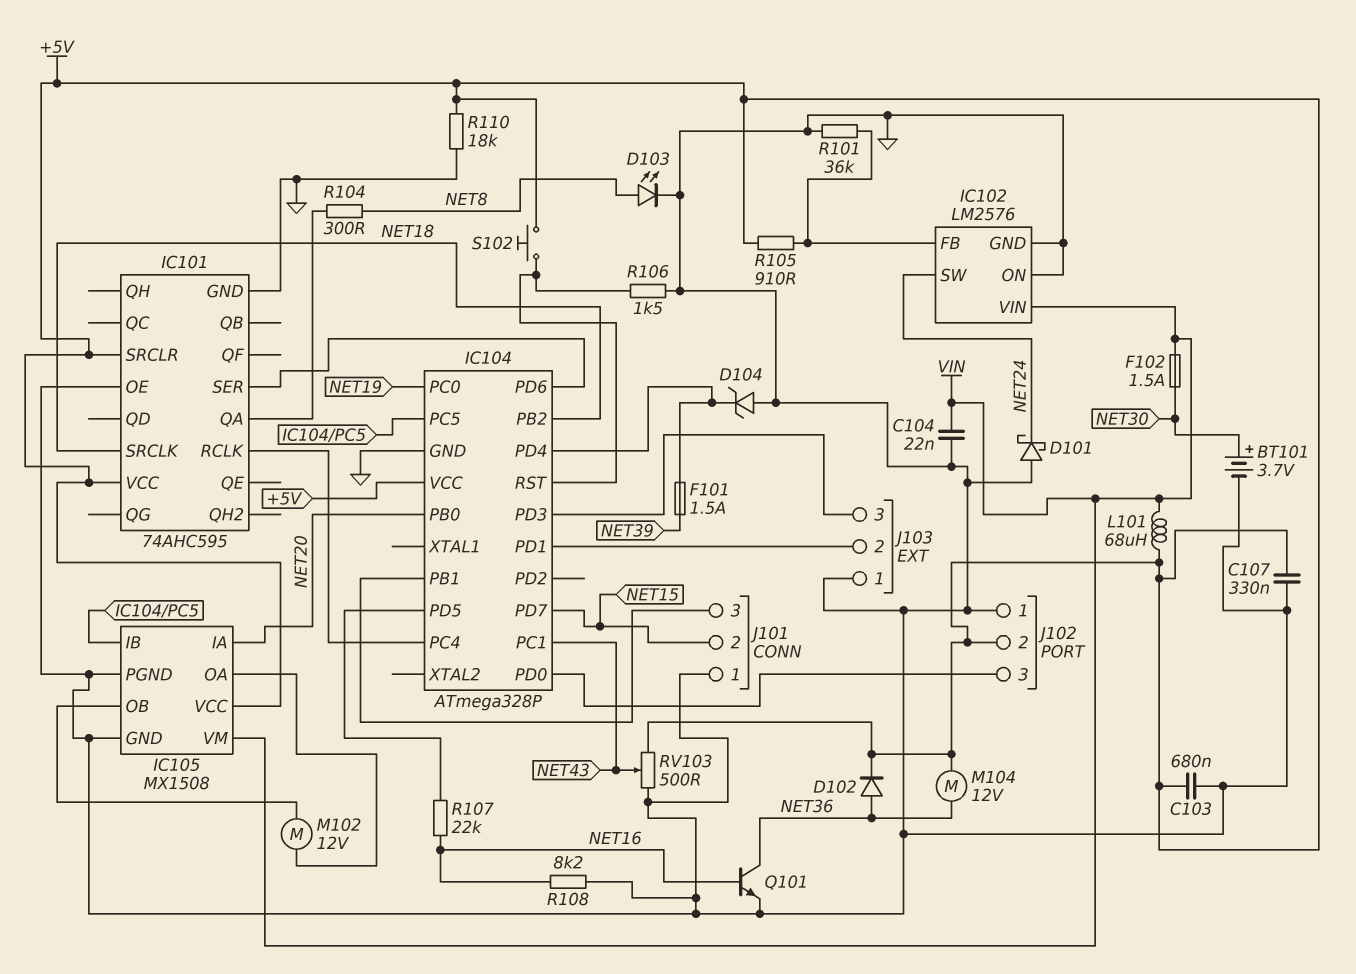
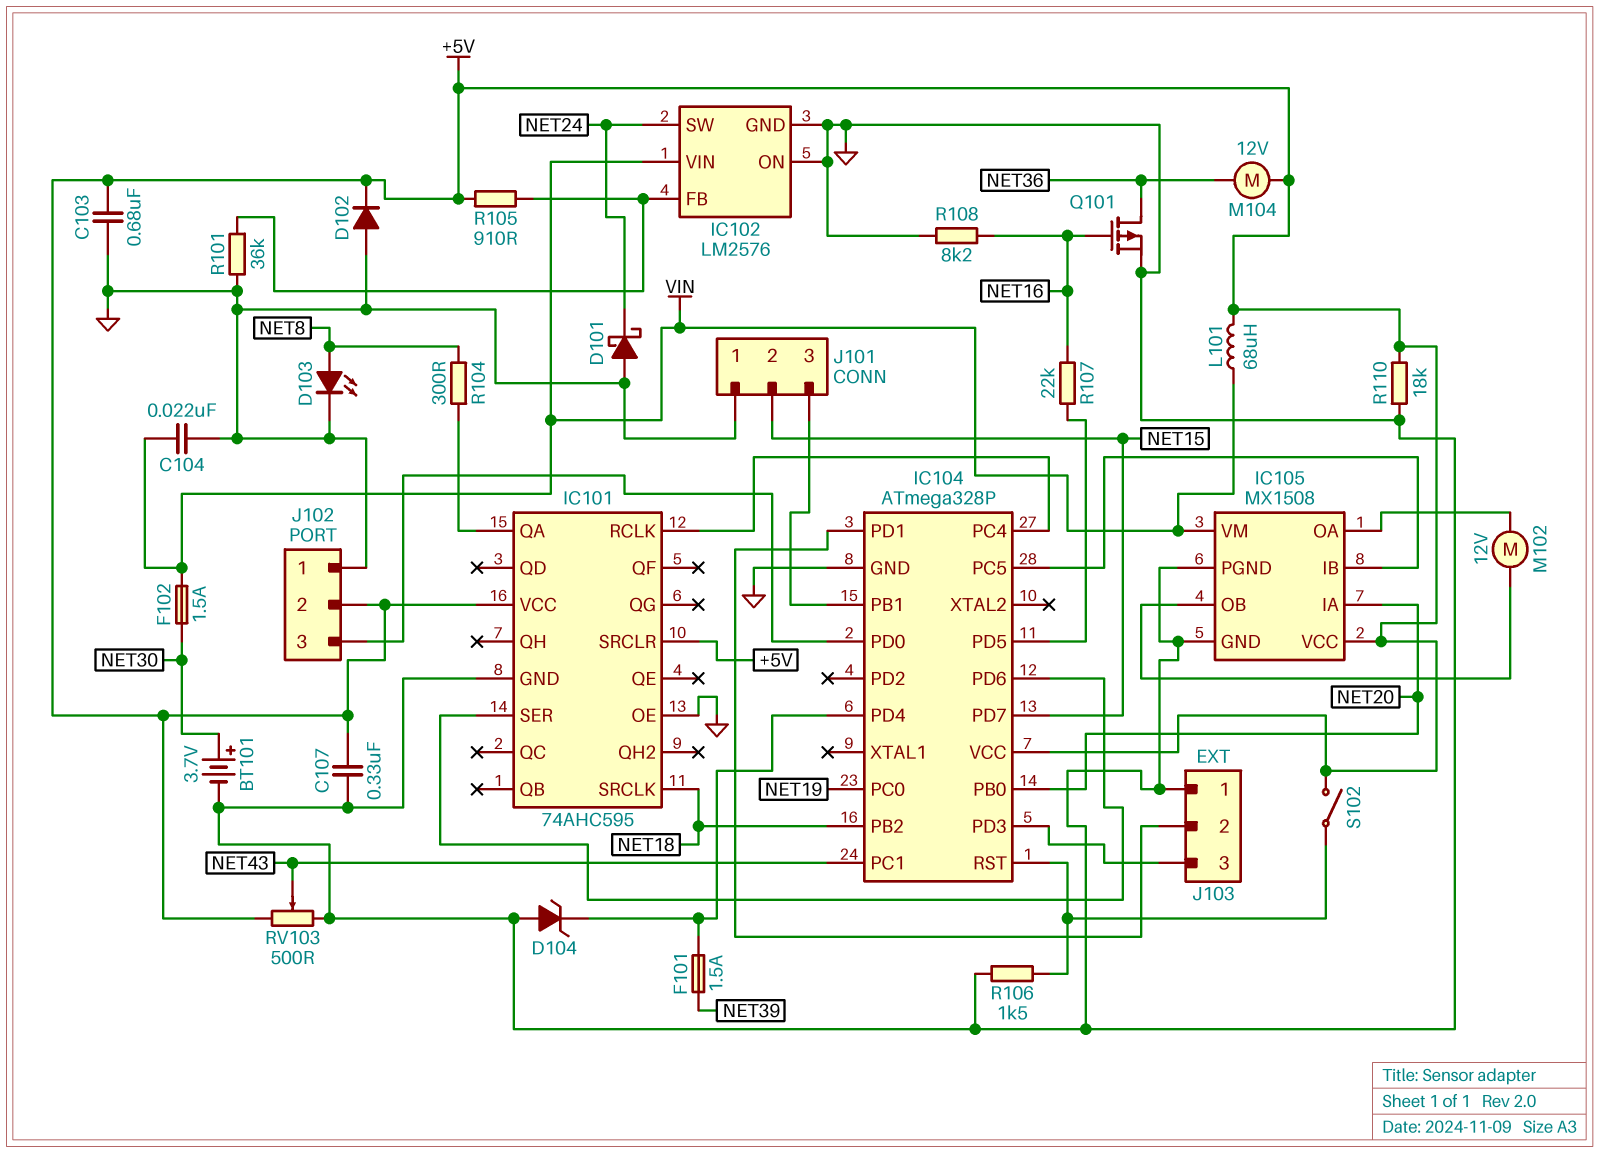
D102: diode (A NET36, K +5V) -> diode (A GND, K +5V)
Q101: NPN (B NET16, C NET36, E GND) -> PMOS (G NET16, D NET36, S GND)
S102: button (+5V, IC104/RST) -> switch (+5V, IC104/RST)

